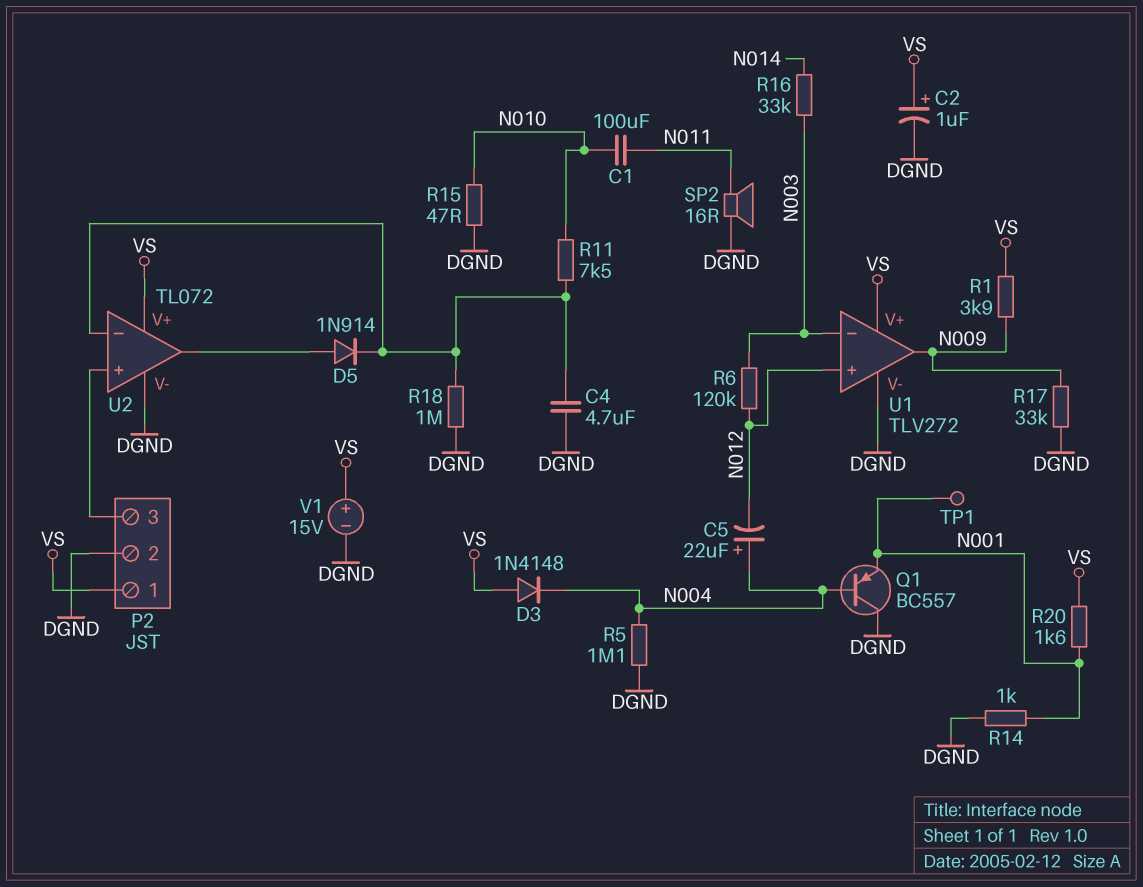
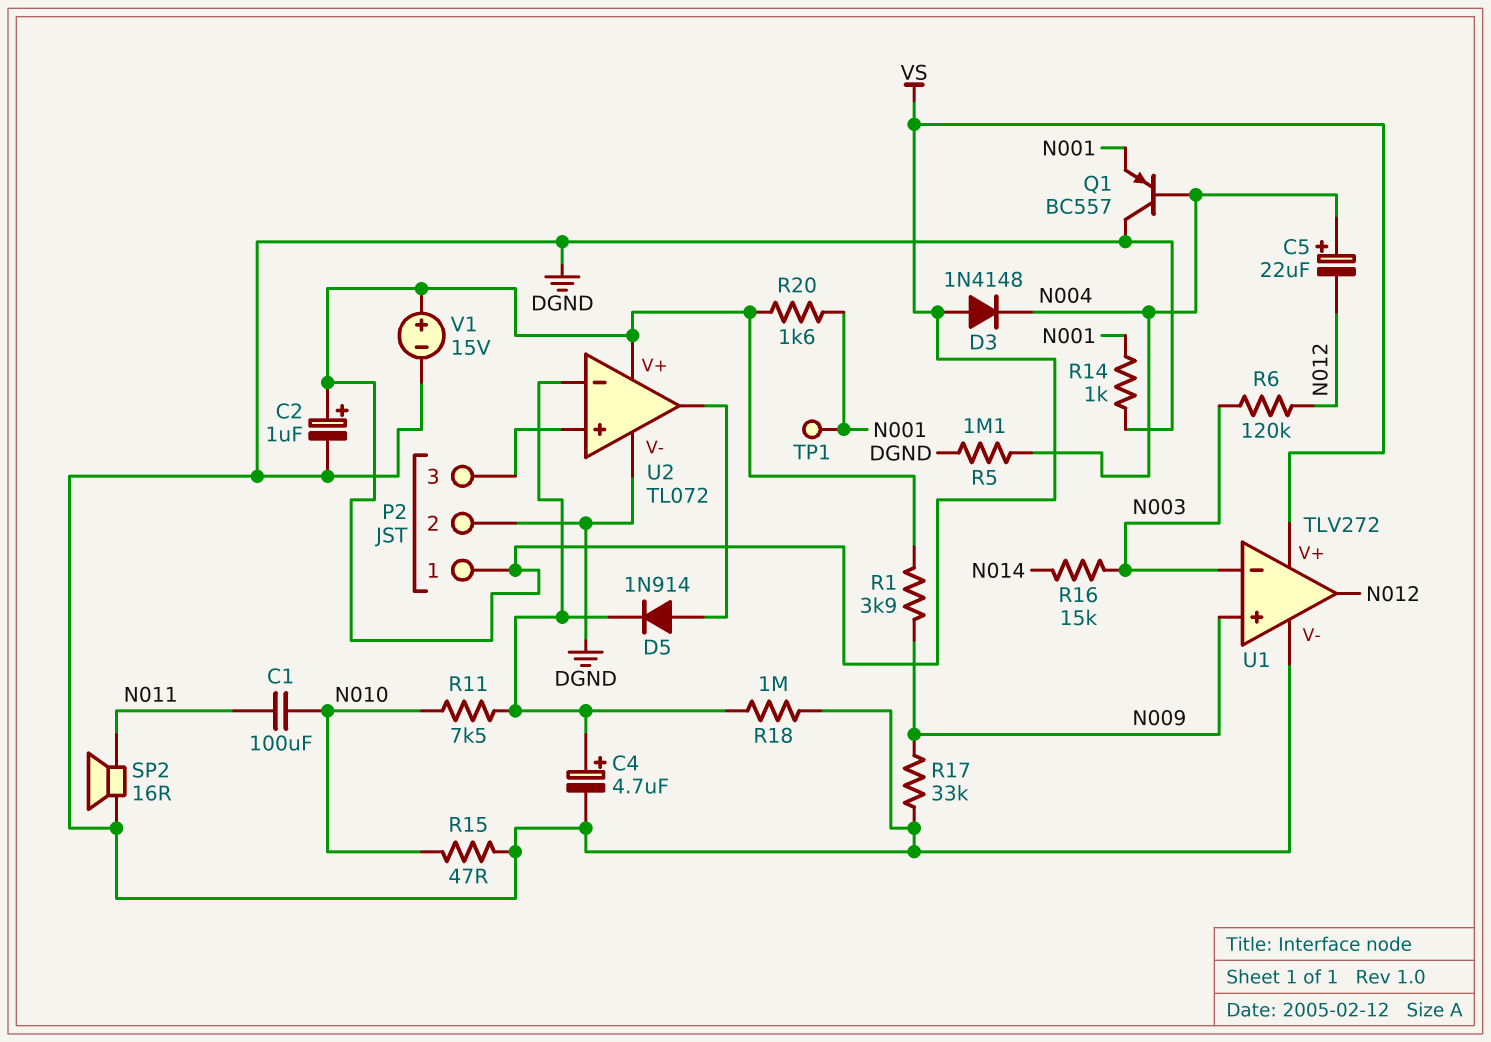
C4: 4.7uF (DGND, U2/in-) -> 4.7uF (plus U2/in-, minus DGND)
R16: 33k (N003, N014) -> 15k (N003, N014)
U1 pin in+: N012 -> N009
U1 pin out: N009 -> N012

